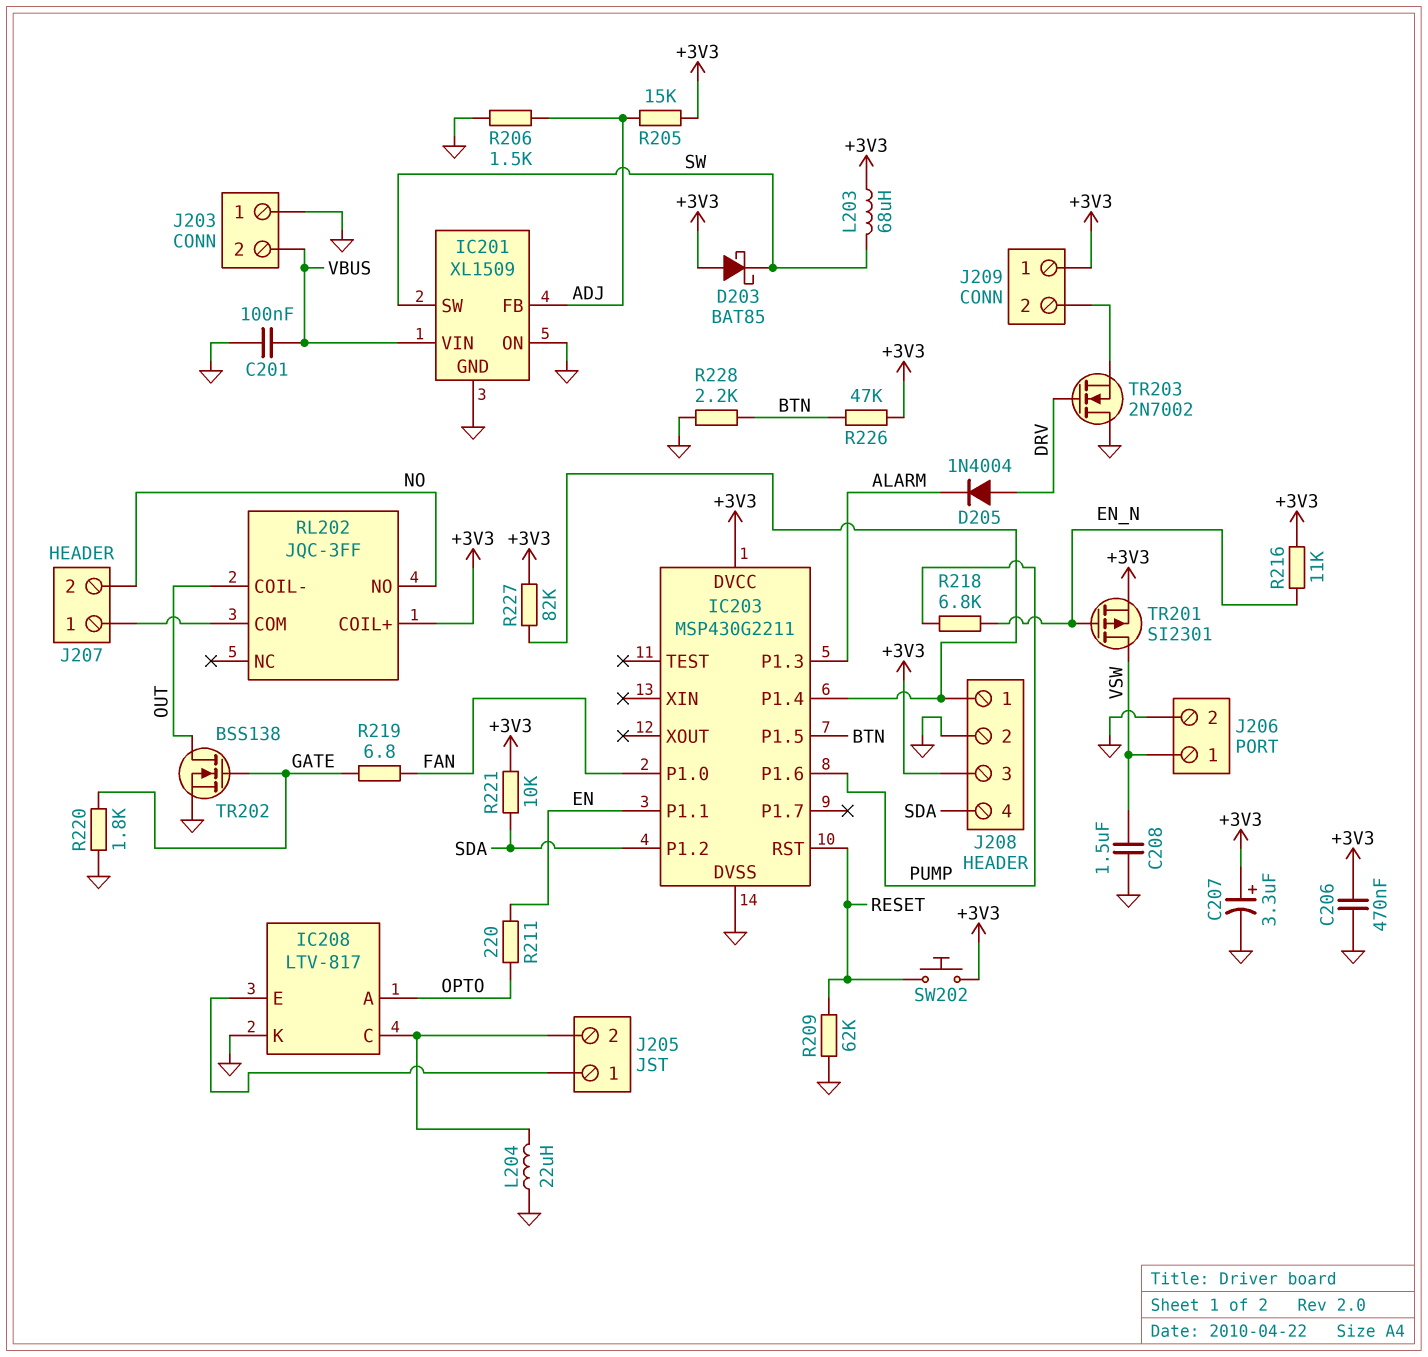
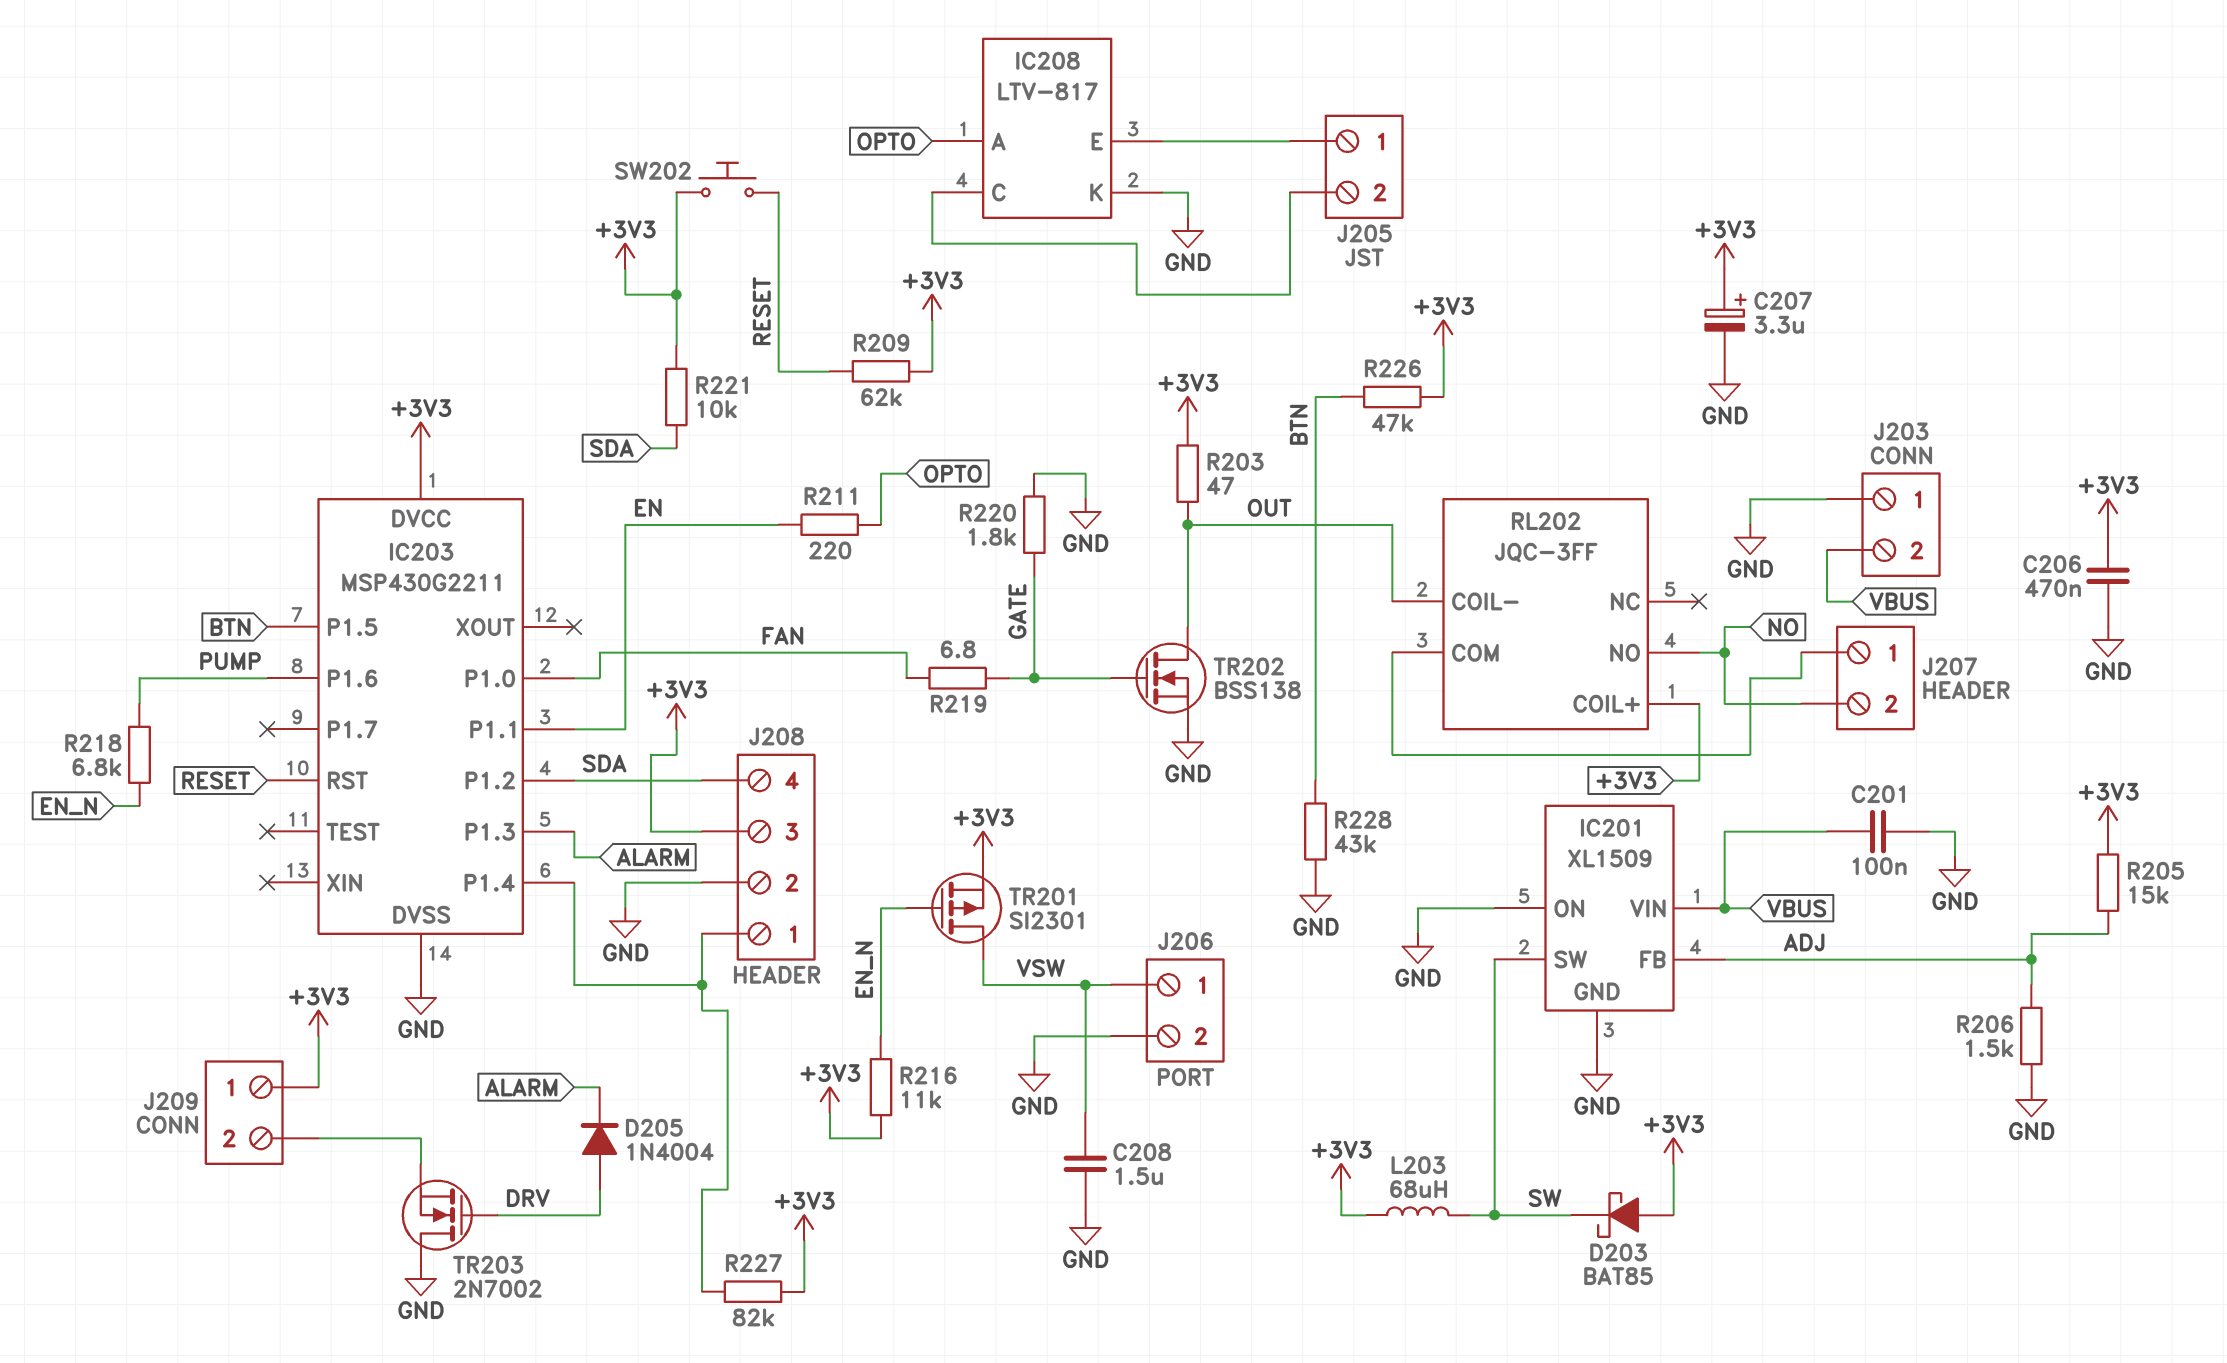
L204: 22uH (GND, IC208/C) -> none
R203: none -> 47 (+3V3, OUT)
R209: 62k (GND, RESET) -> 62k (+3V3, RESET)
R228: 2.2k (BTN, GND) -> 43k (BTN, GND)

